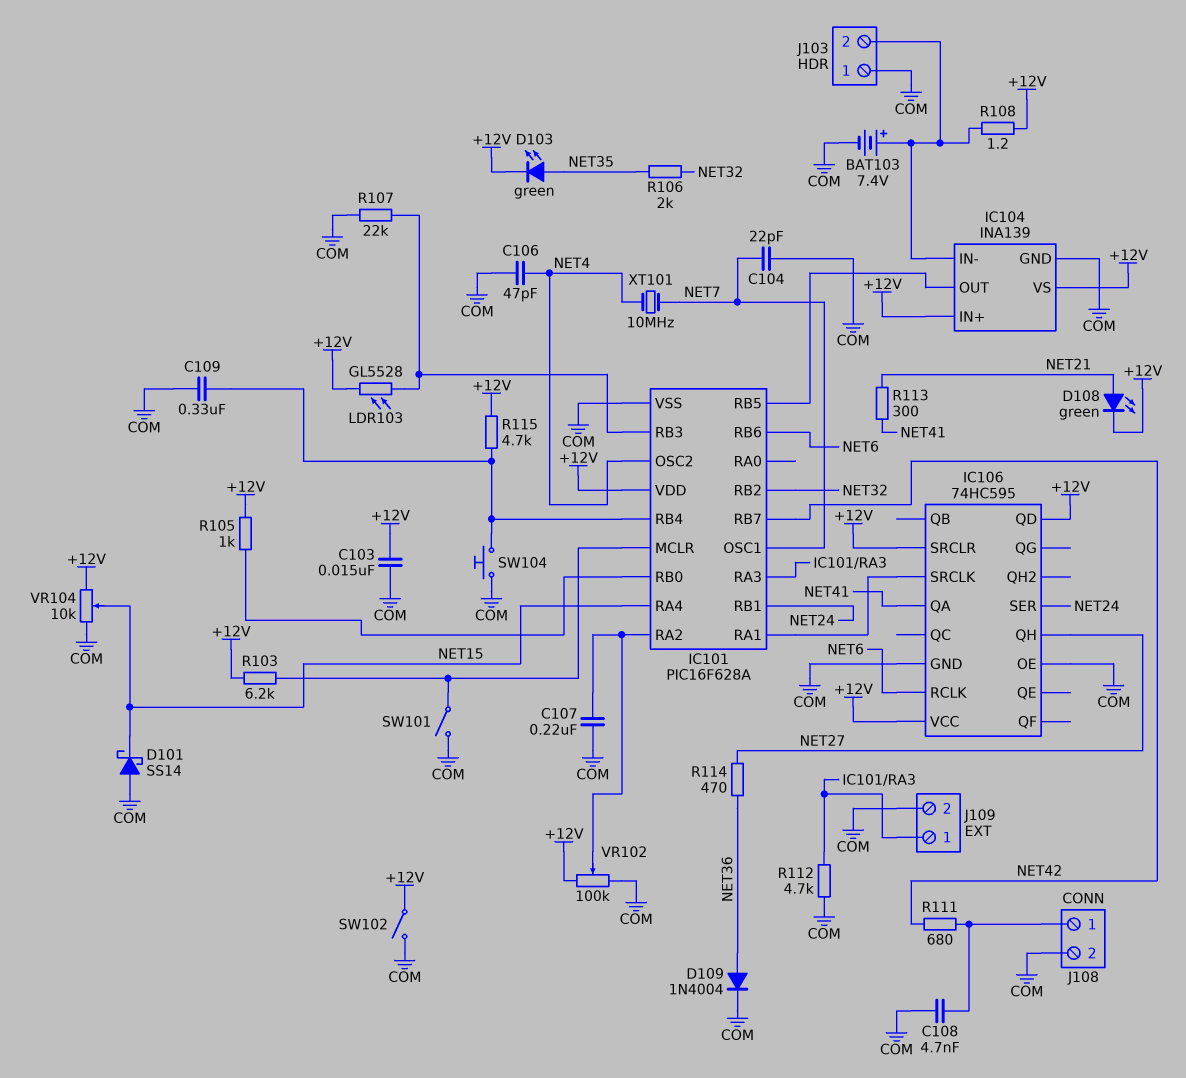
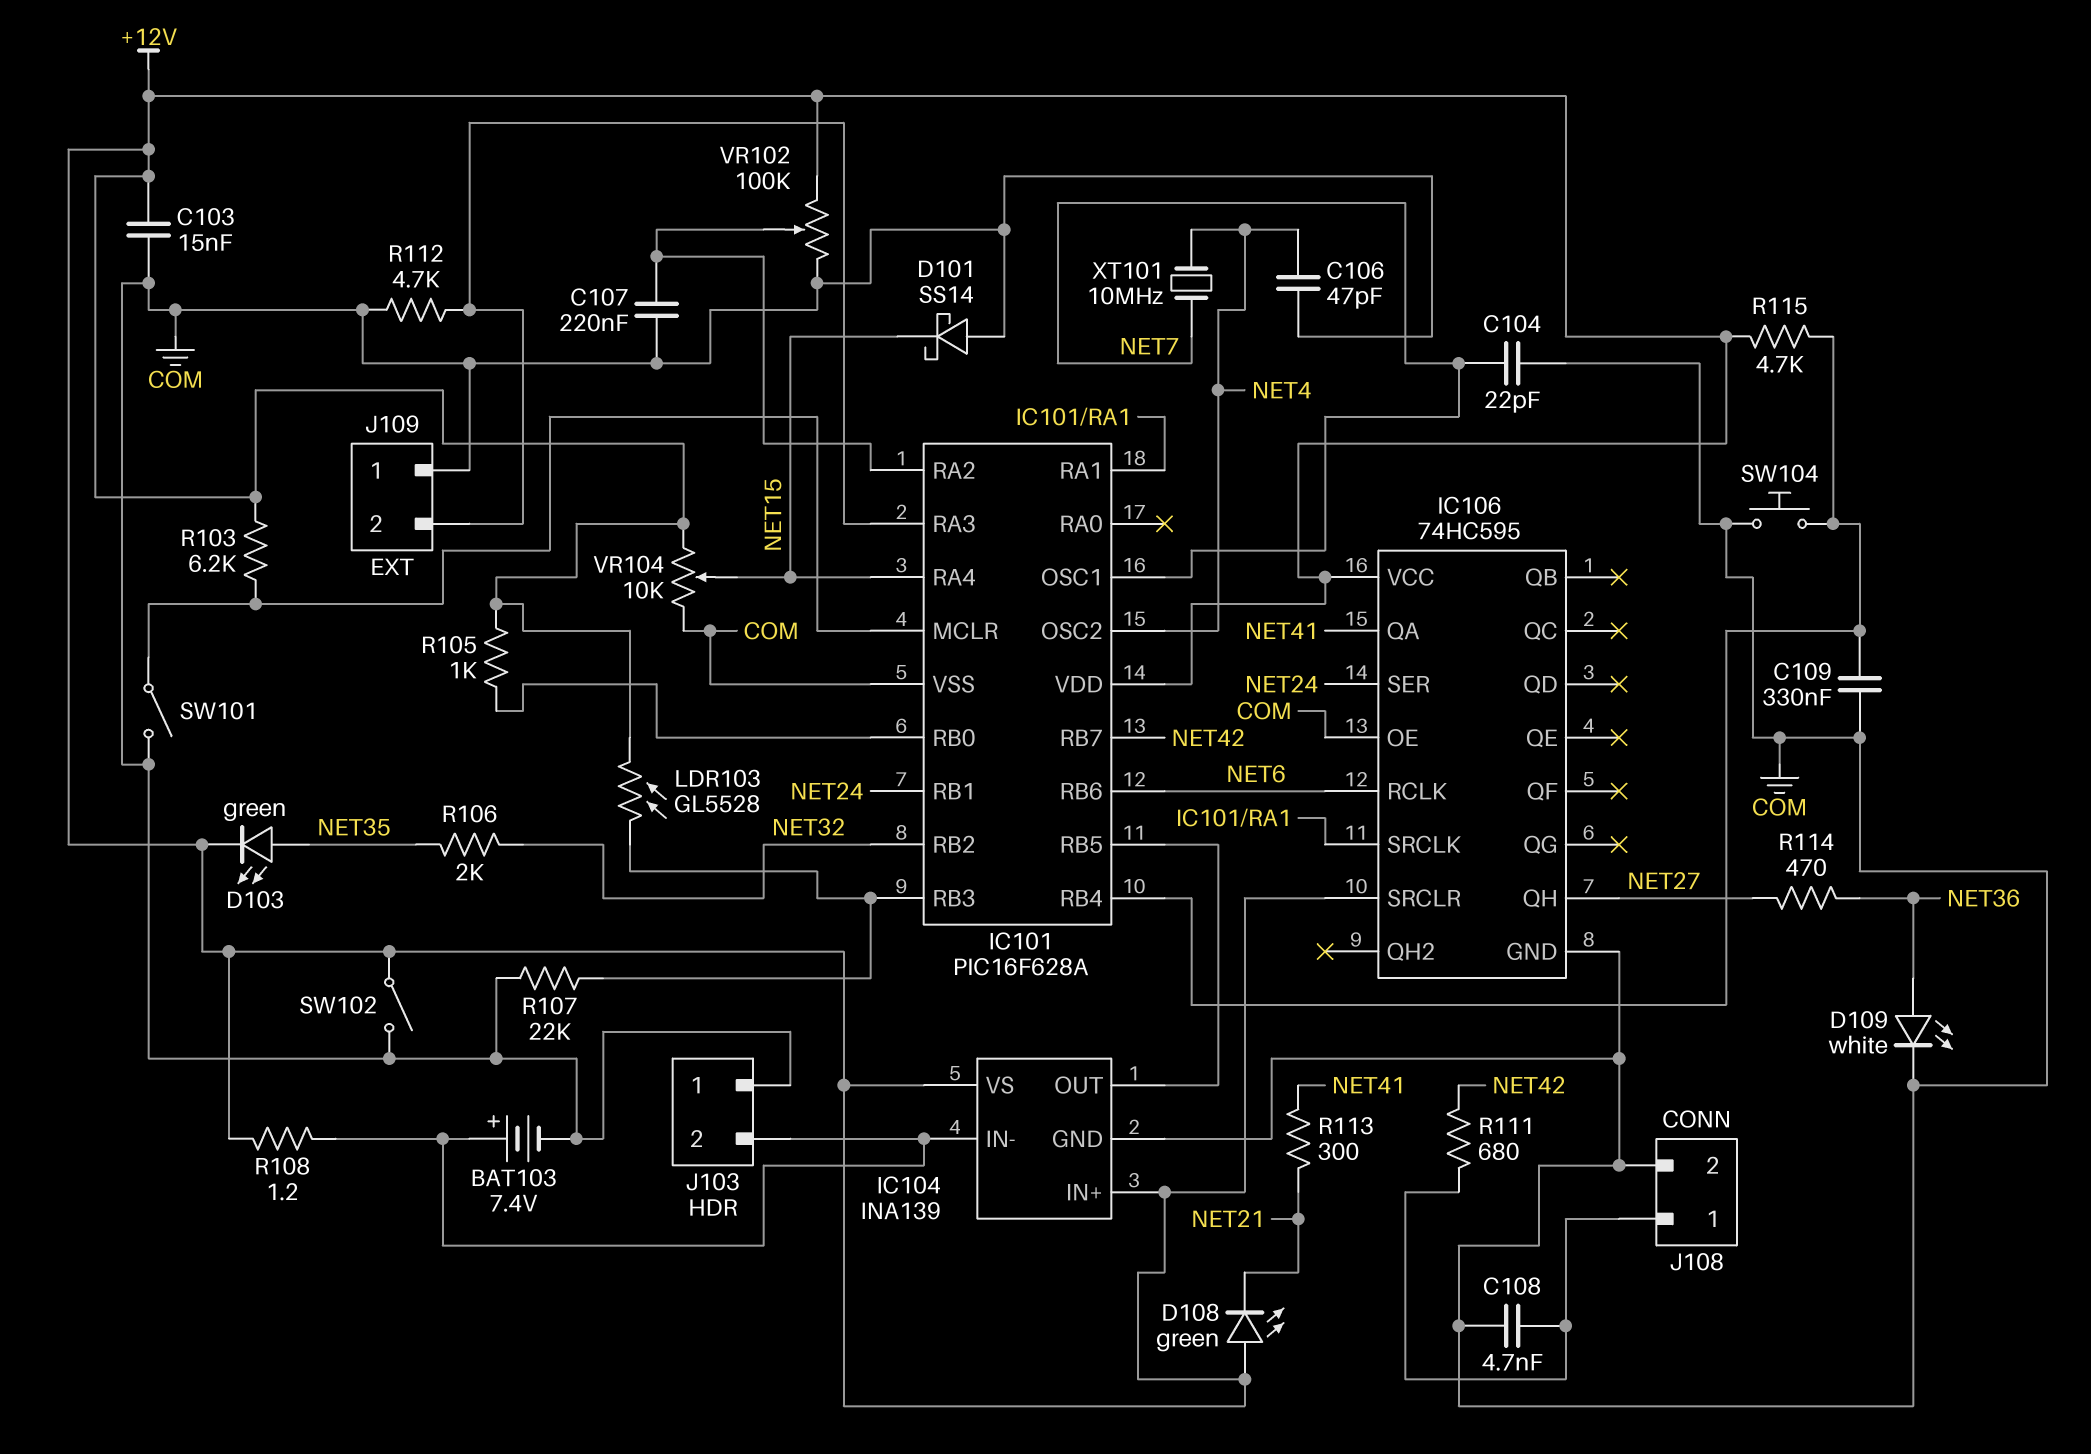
D108: LED green (A NET21, K +12V) -> LED green (A +12V, K NET21)
D109: diode 1N4004 (A NET36, K COM) -> LED white (A NET36, K COM)
IC106 pin QD: +12V -> none
J109 pin 1: IC101/RA3 -> COM
J109 pin 2: COM -> IC101/RA3

